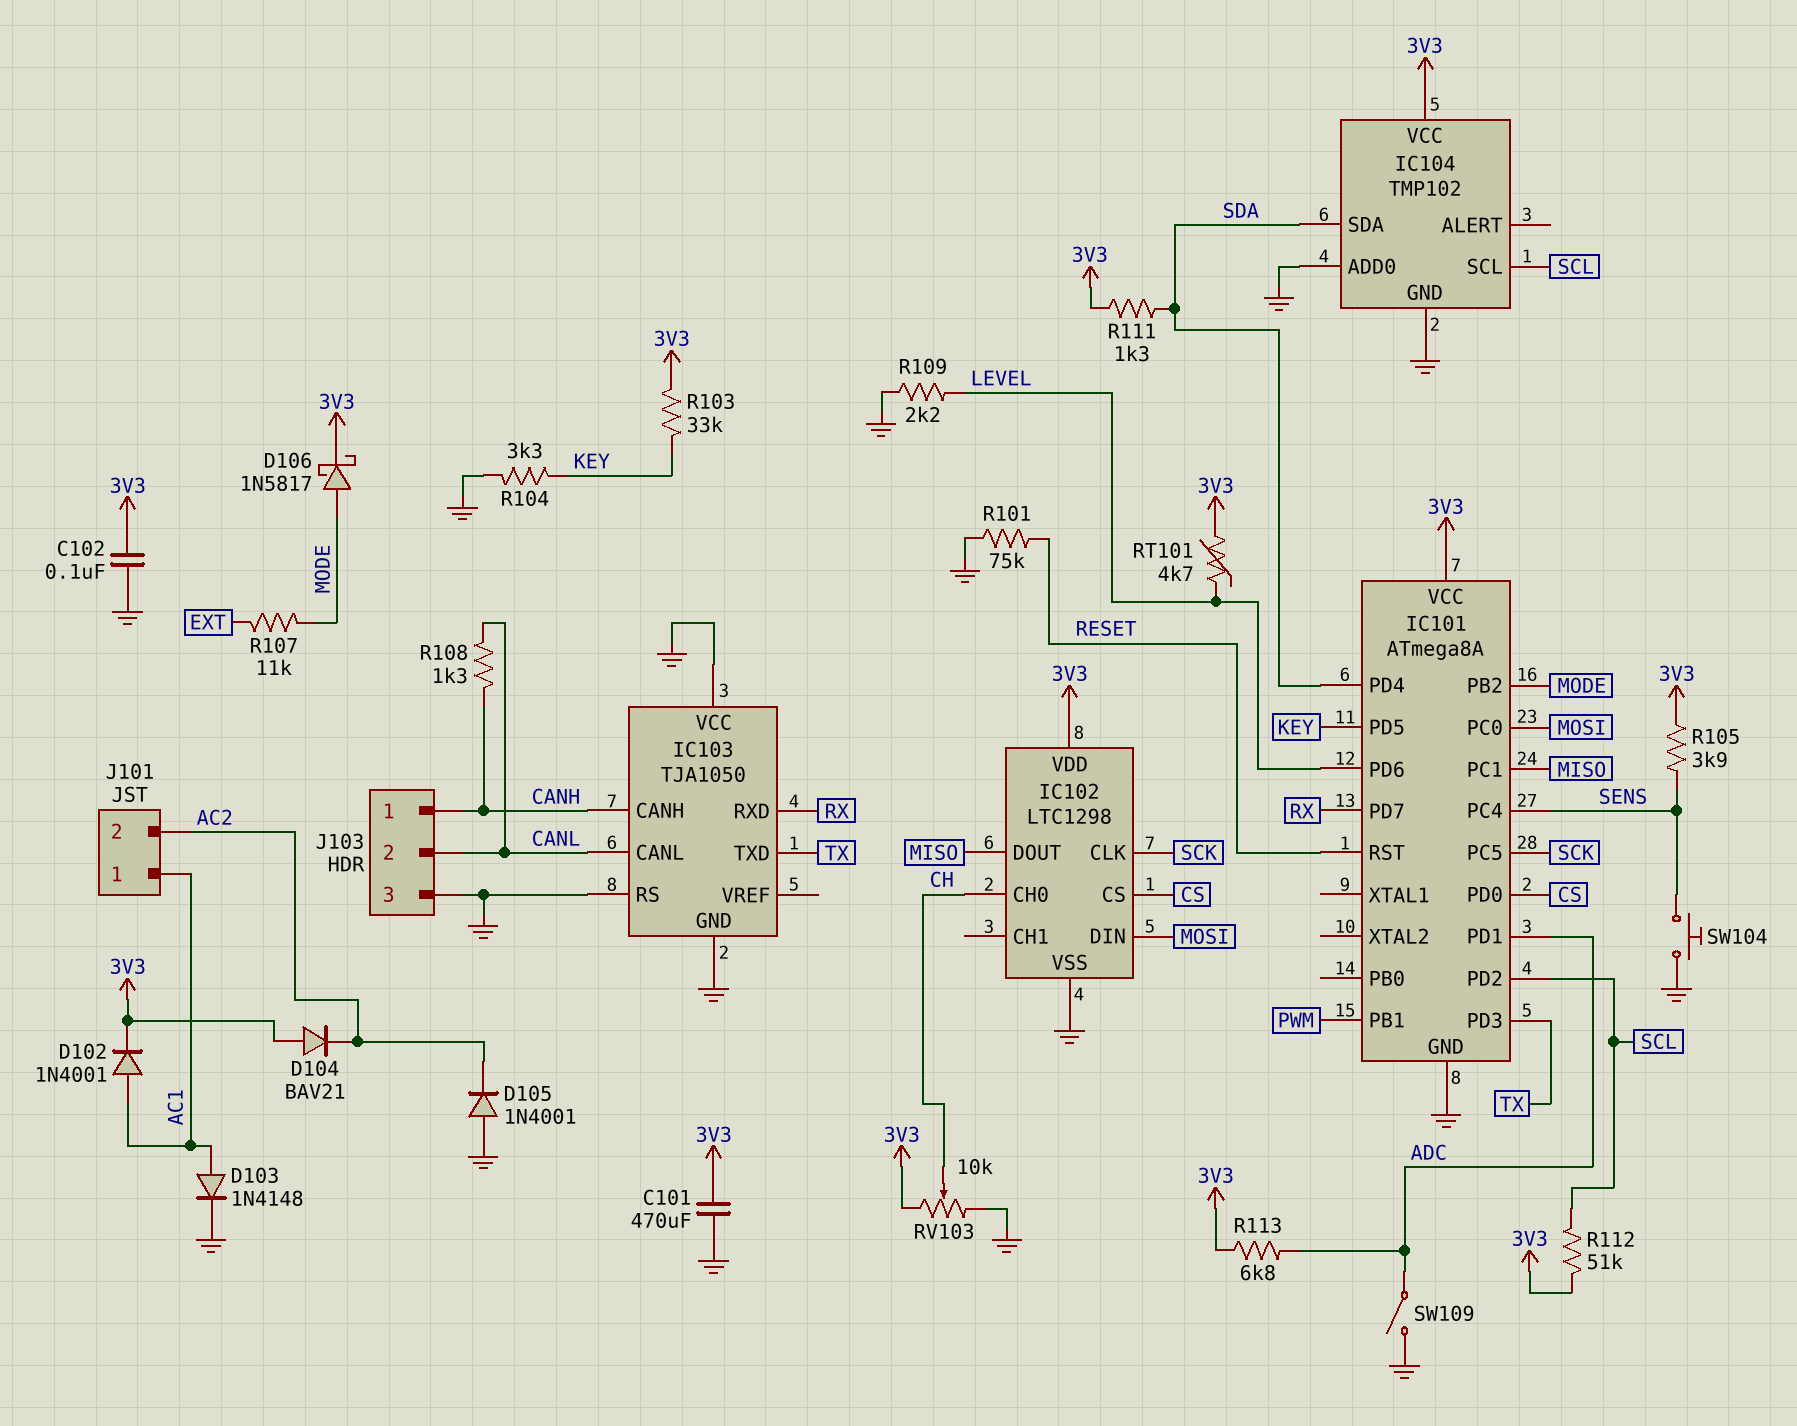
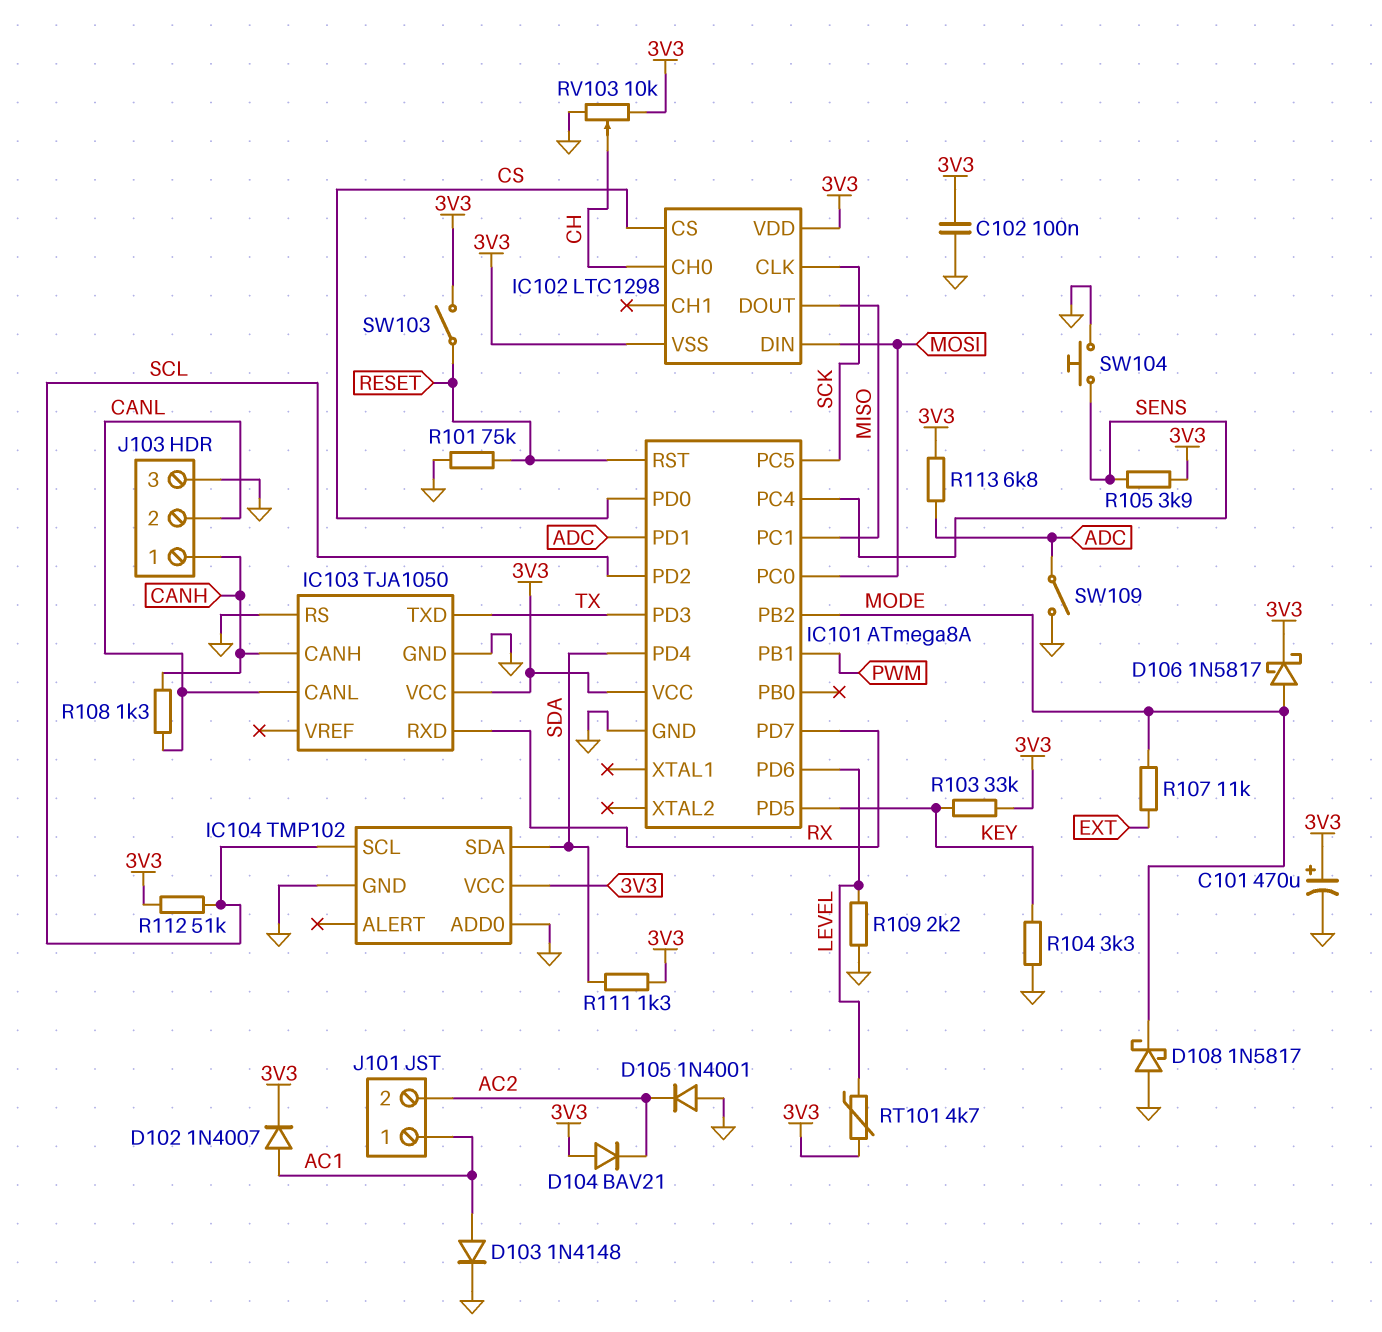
C101: 470uF (3V3, GND) -> 470uF (plus 3V3, minus GND)
D102: diode 1N4001 (A AC1, K 3V3) -> diode 1N4007 (A AC1, K 3V3)
D108: none -> schottky 1N5817 (A GND, K MODE)
IC102 pin VSS: GND -> 3V3
IC103 pin VCC: GND -> 3V3
SW103: none -> switch (3V3, RESET)

